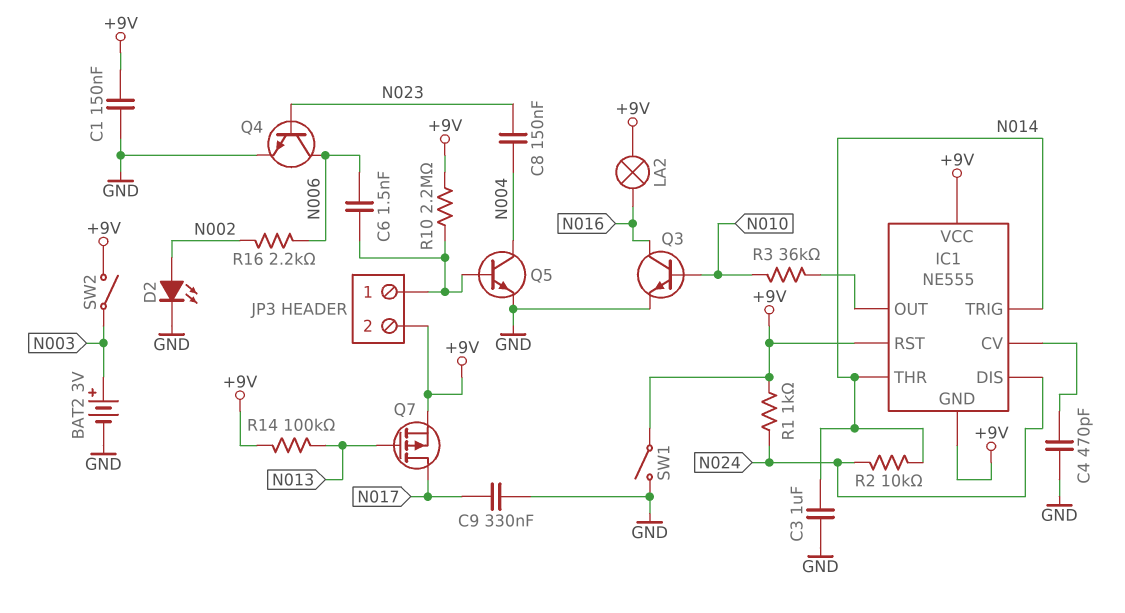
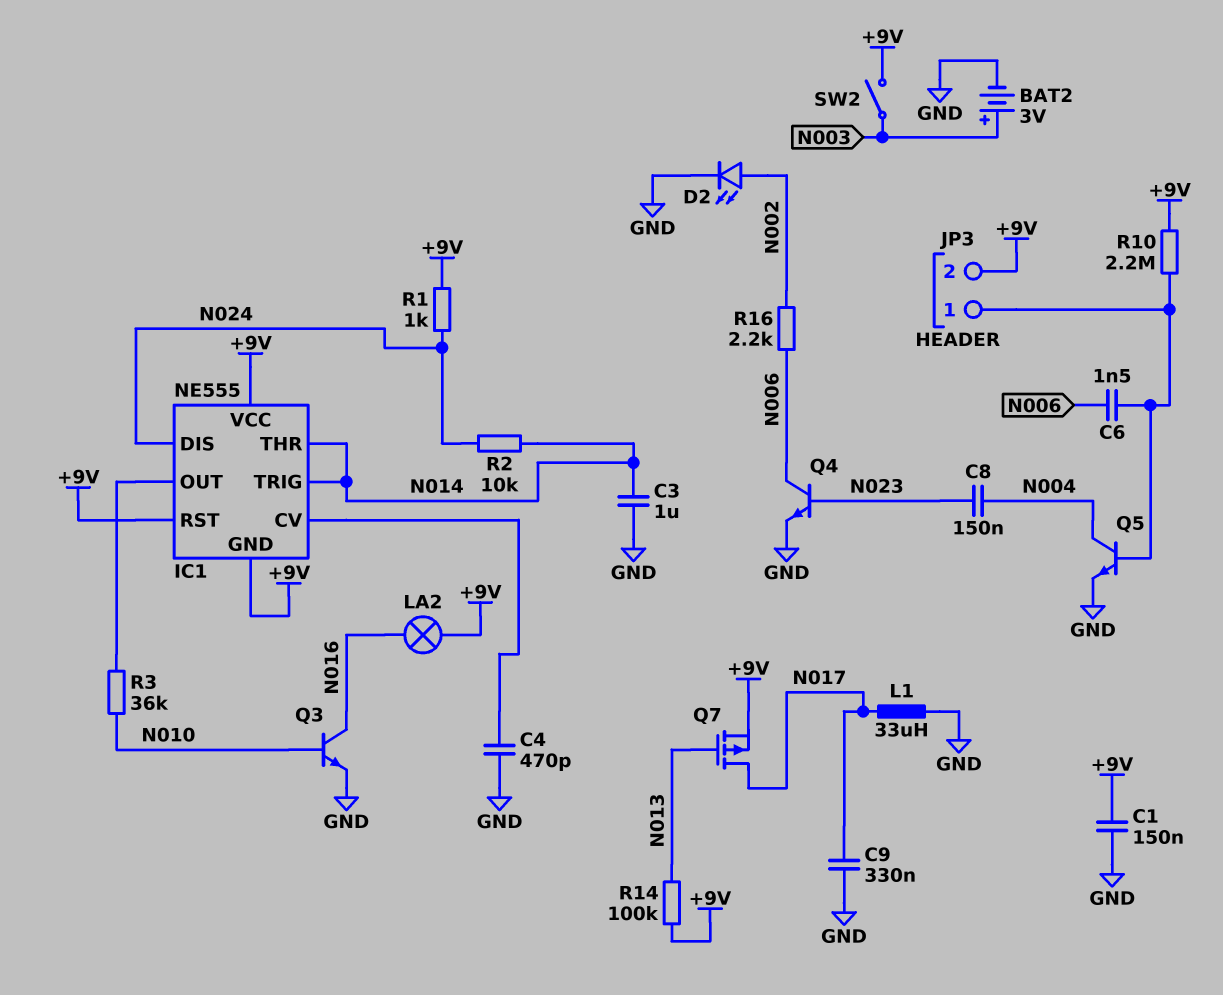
L1: none -> 33uH (GND, N017)
SW1: switch (+9V, GND) -> none

